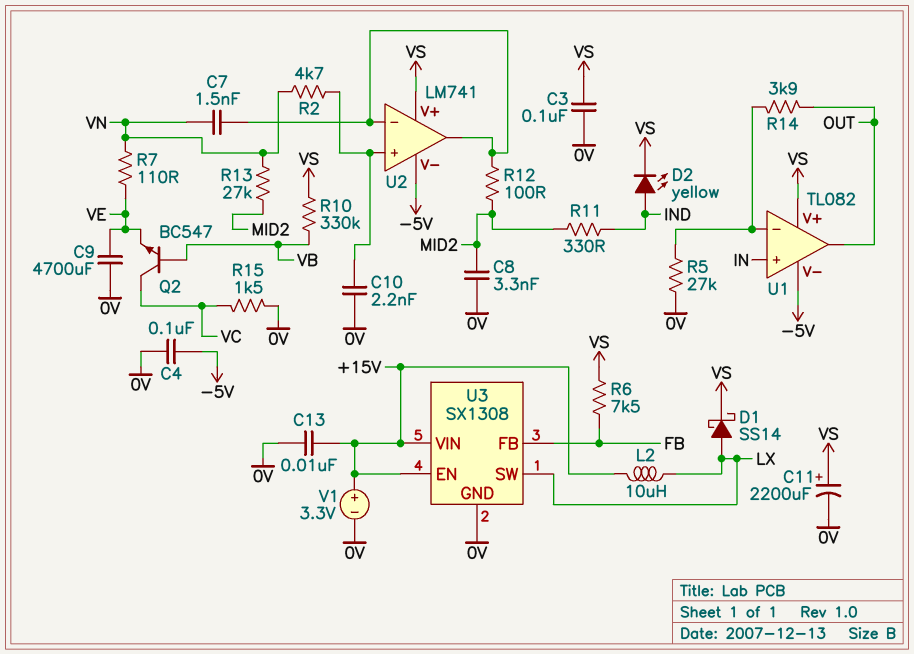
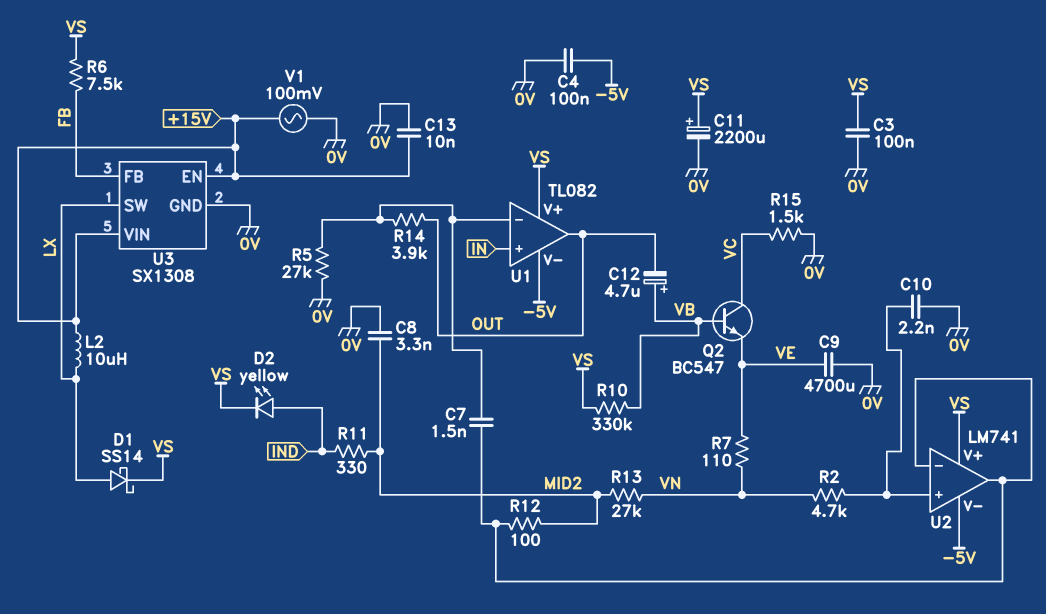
C7: 1.5nF (U2/in-, VN) -> 1.5nF (U1/in-, U2/in-)
C12: none -> 4.7uF (plus VB, minus OUT)
V1: 3.3V (plus +15V, minus 0V) -> AC 100mV (+15V, 0V)

